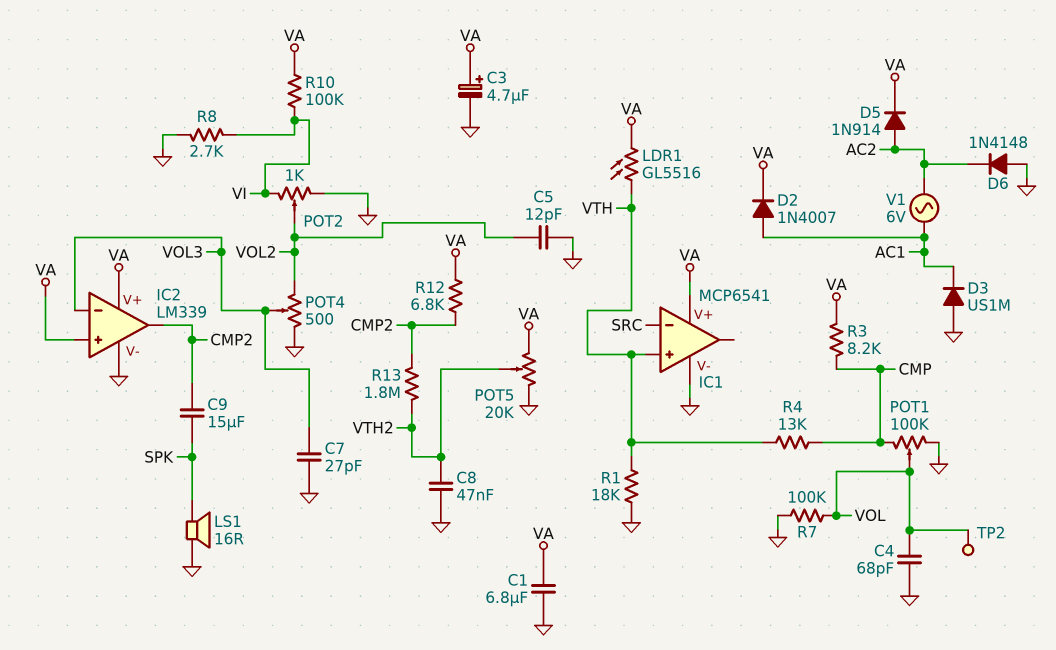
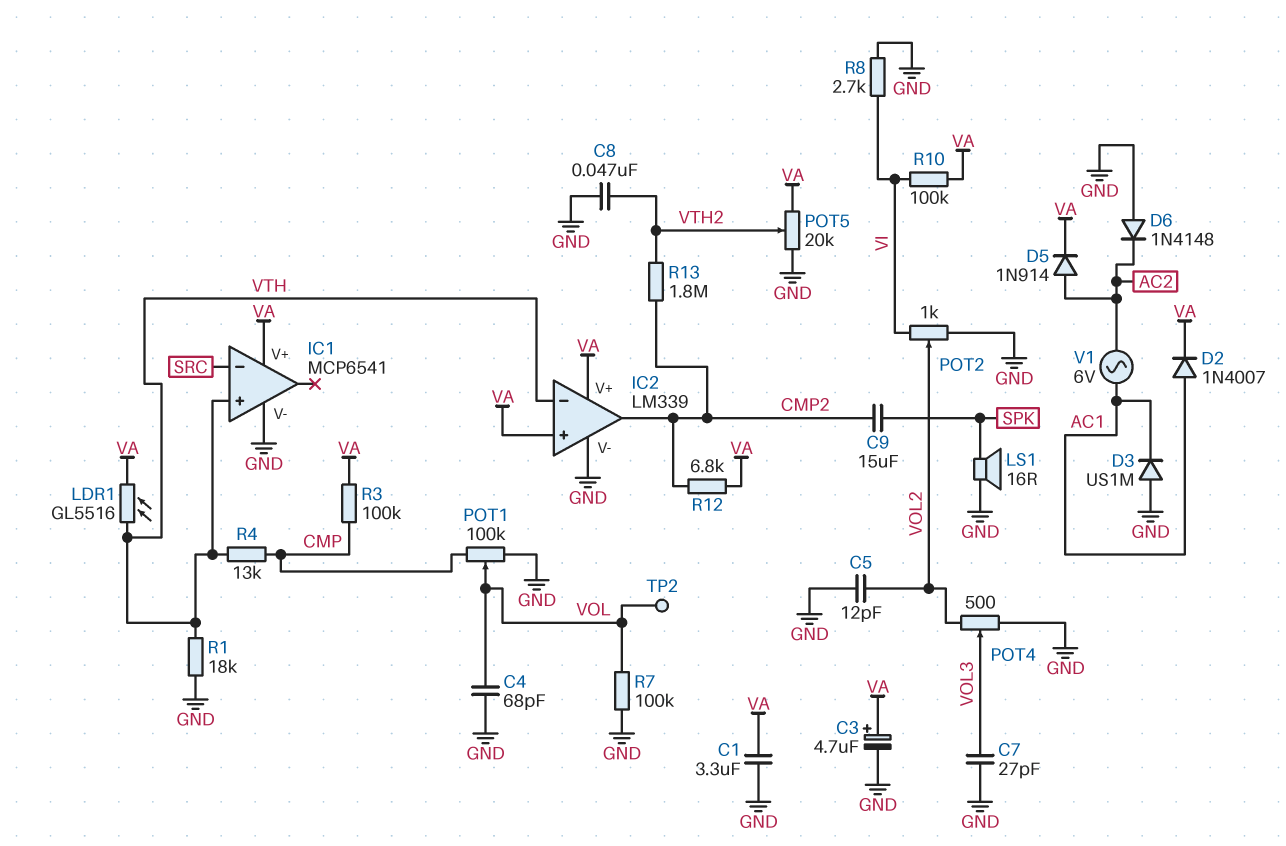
C1: 6.8uF (GND, VA) -> 3.3uF (GND, VA)
IC2 pin in-: VOL3 -> VTH
R3: 8.2k (CMP, VA) -> 100k (CMP, VA)

